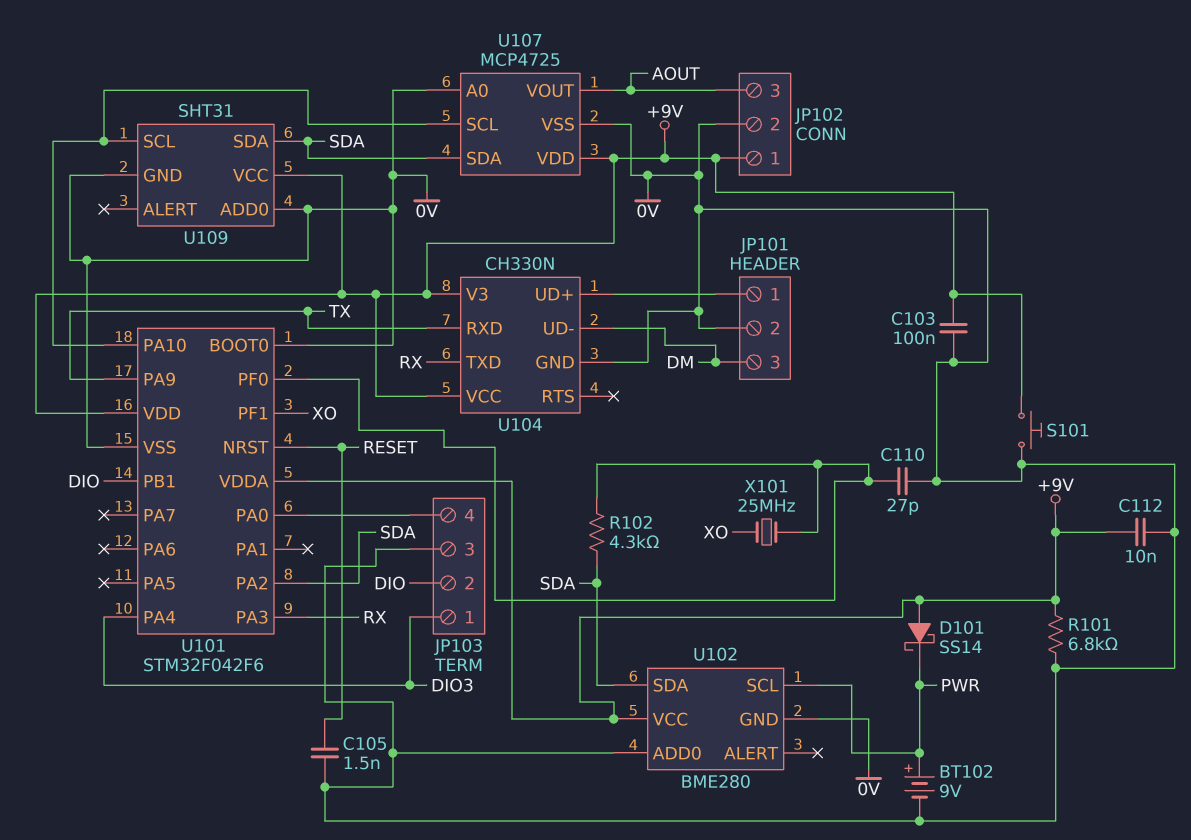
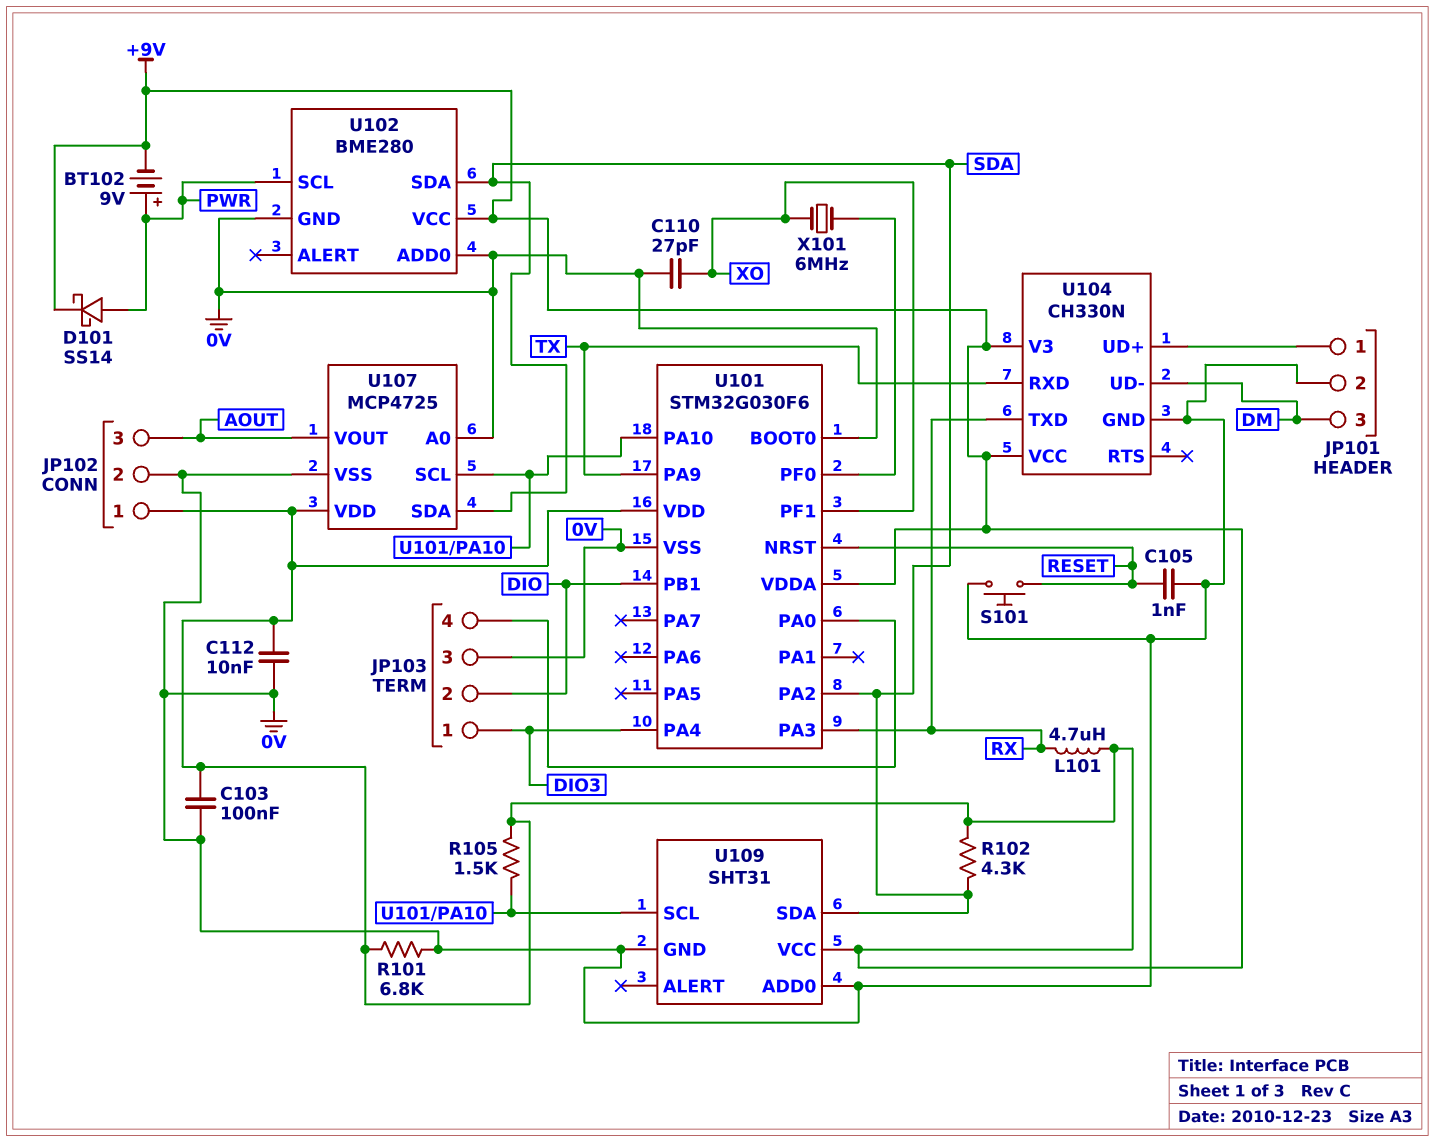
BT102: 9V (plus PWR, minus 0V) -> 9V (plus PWR, minus +9V)
C105: 1.5nF (0V, RESET) -> 1nF (0V, RESET)
C110: 27pF (0V, U101/PF0) -> 27pF (0V, XO)
D101: schottky SS14 (A +9V, K PWR) -> schottky SS14 (A PWR, K +9V)
L101: none -> 4.7uH (+9V, RX)
R102: 4.3k (SDA, U101/PF0) -> 4.3k (+9V, SDA)
R105: none -> 1.5k (+9V, U101/PA10)
S101: button (+9V, 0V) -> button (0V, RESET)
U101: STM32F042F6 -> STM32G030F6
X101: 25MHz (U101/PF0, XO) -> 6MHz (U101/PF0, XO)

